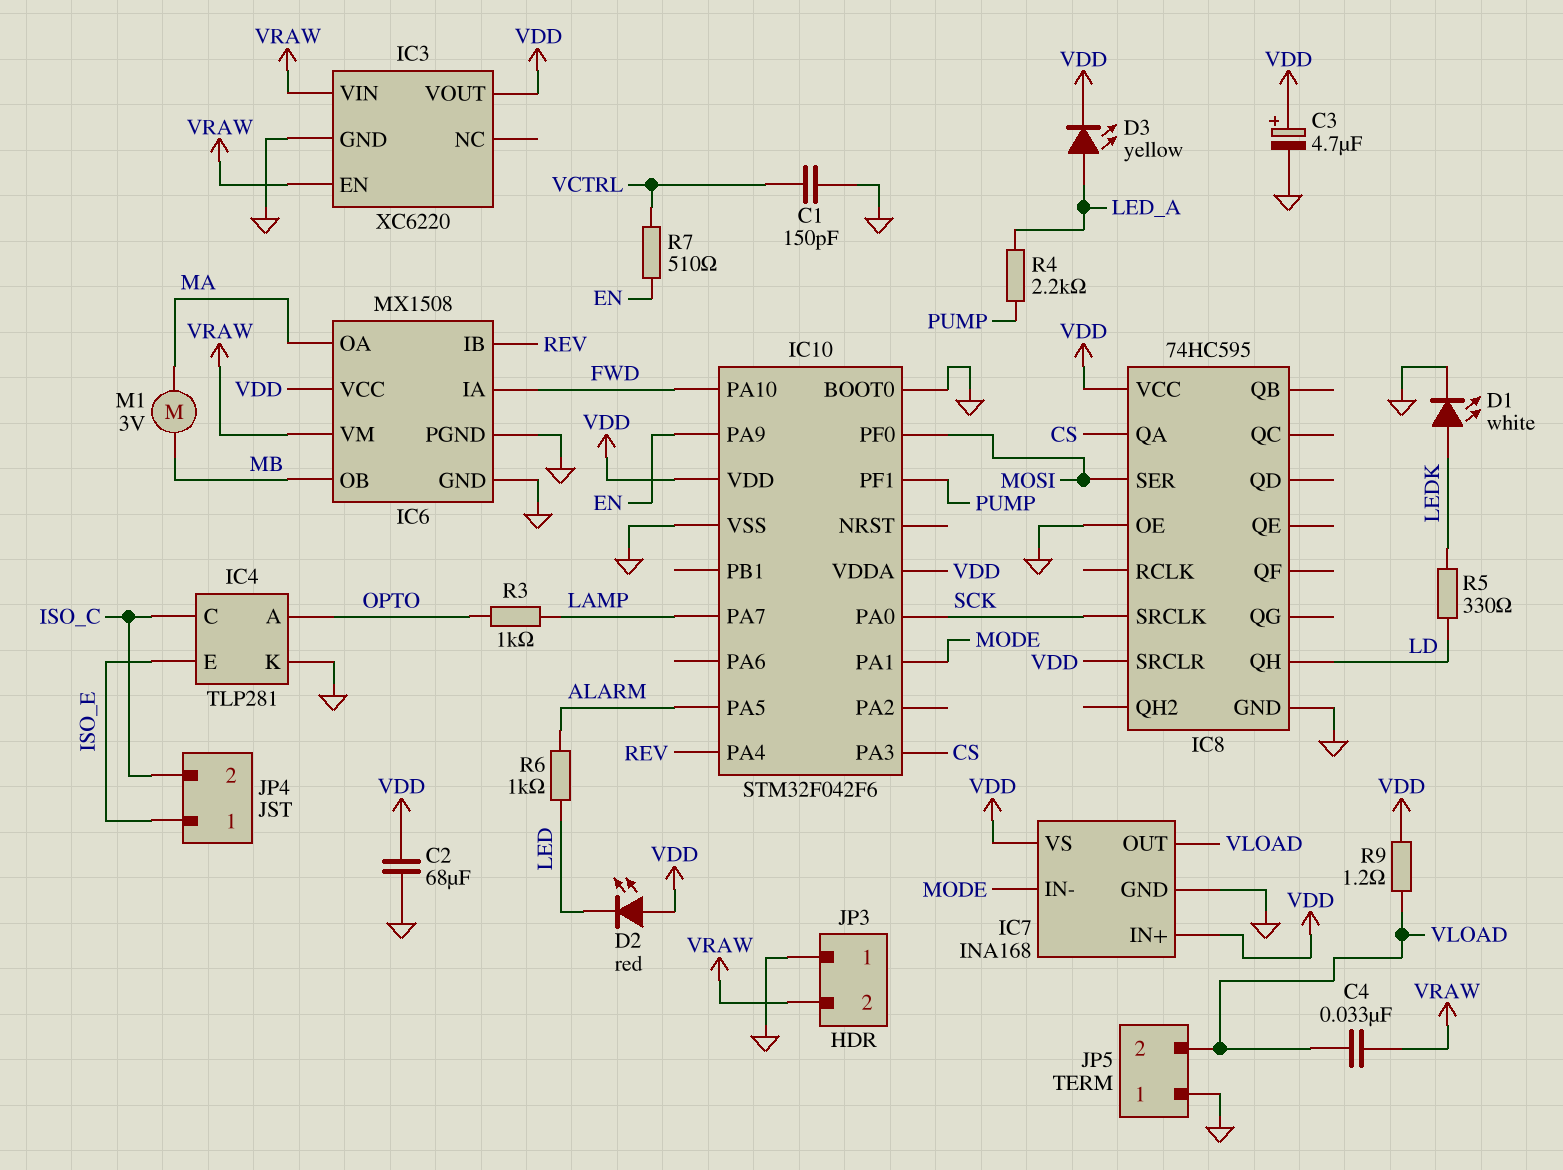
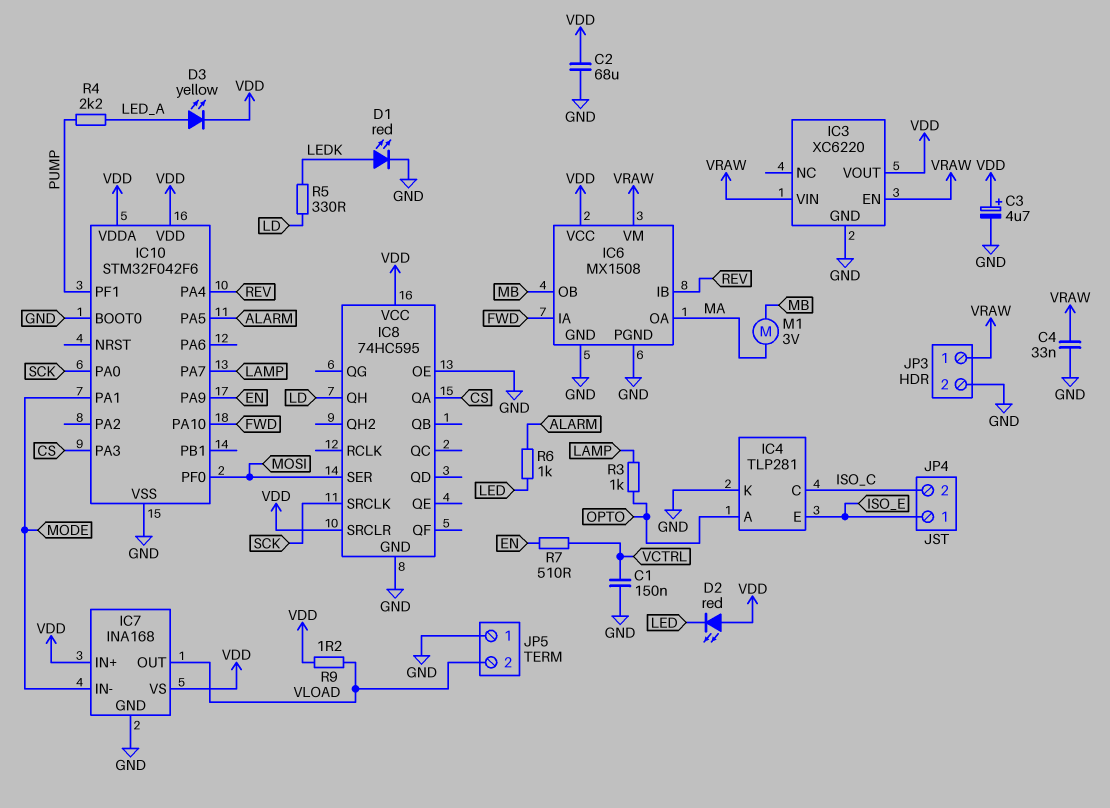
C1: 150pF (GND, VCTRL) -> 150nF (GND, VCTRL)
C4: 33nF (VLOAD, VRAW) -> 33nF (GND, VRAW)
D1: LED white (A LEDK, K GND) -> LED red (A LEDK, K GND)
JP3 pin 1: GND -> VRAW
JP3 pin 2: VRAW -> GND

